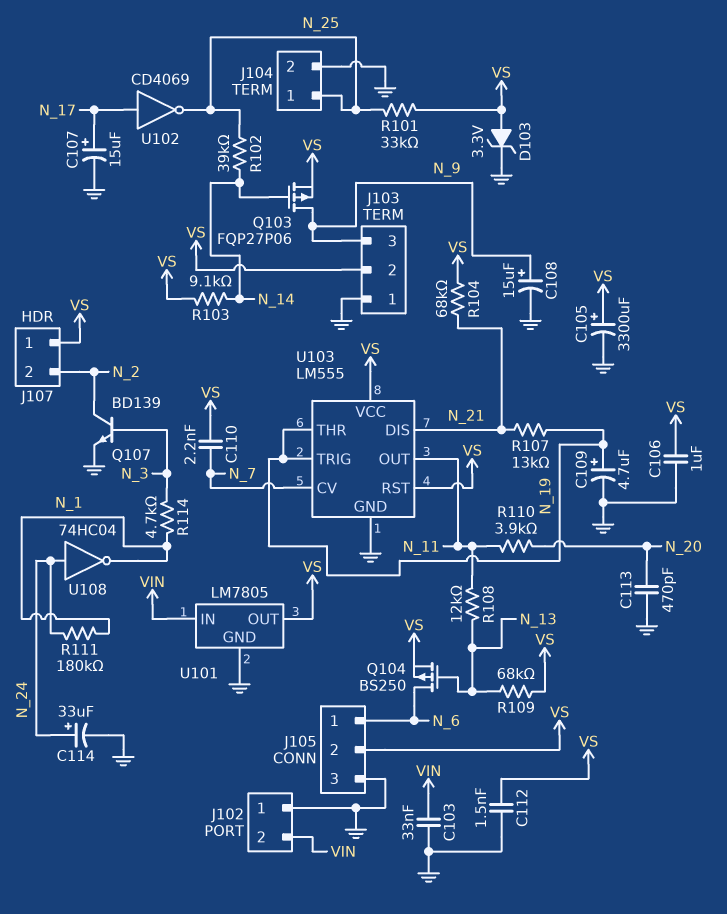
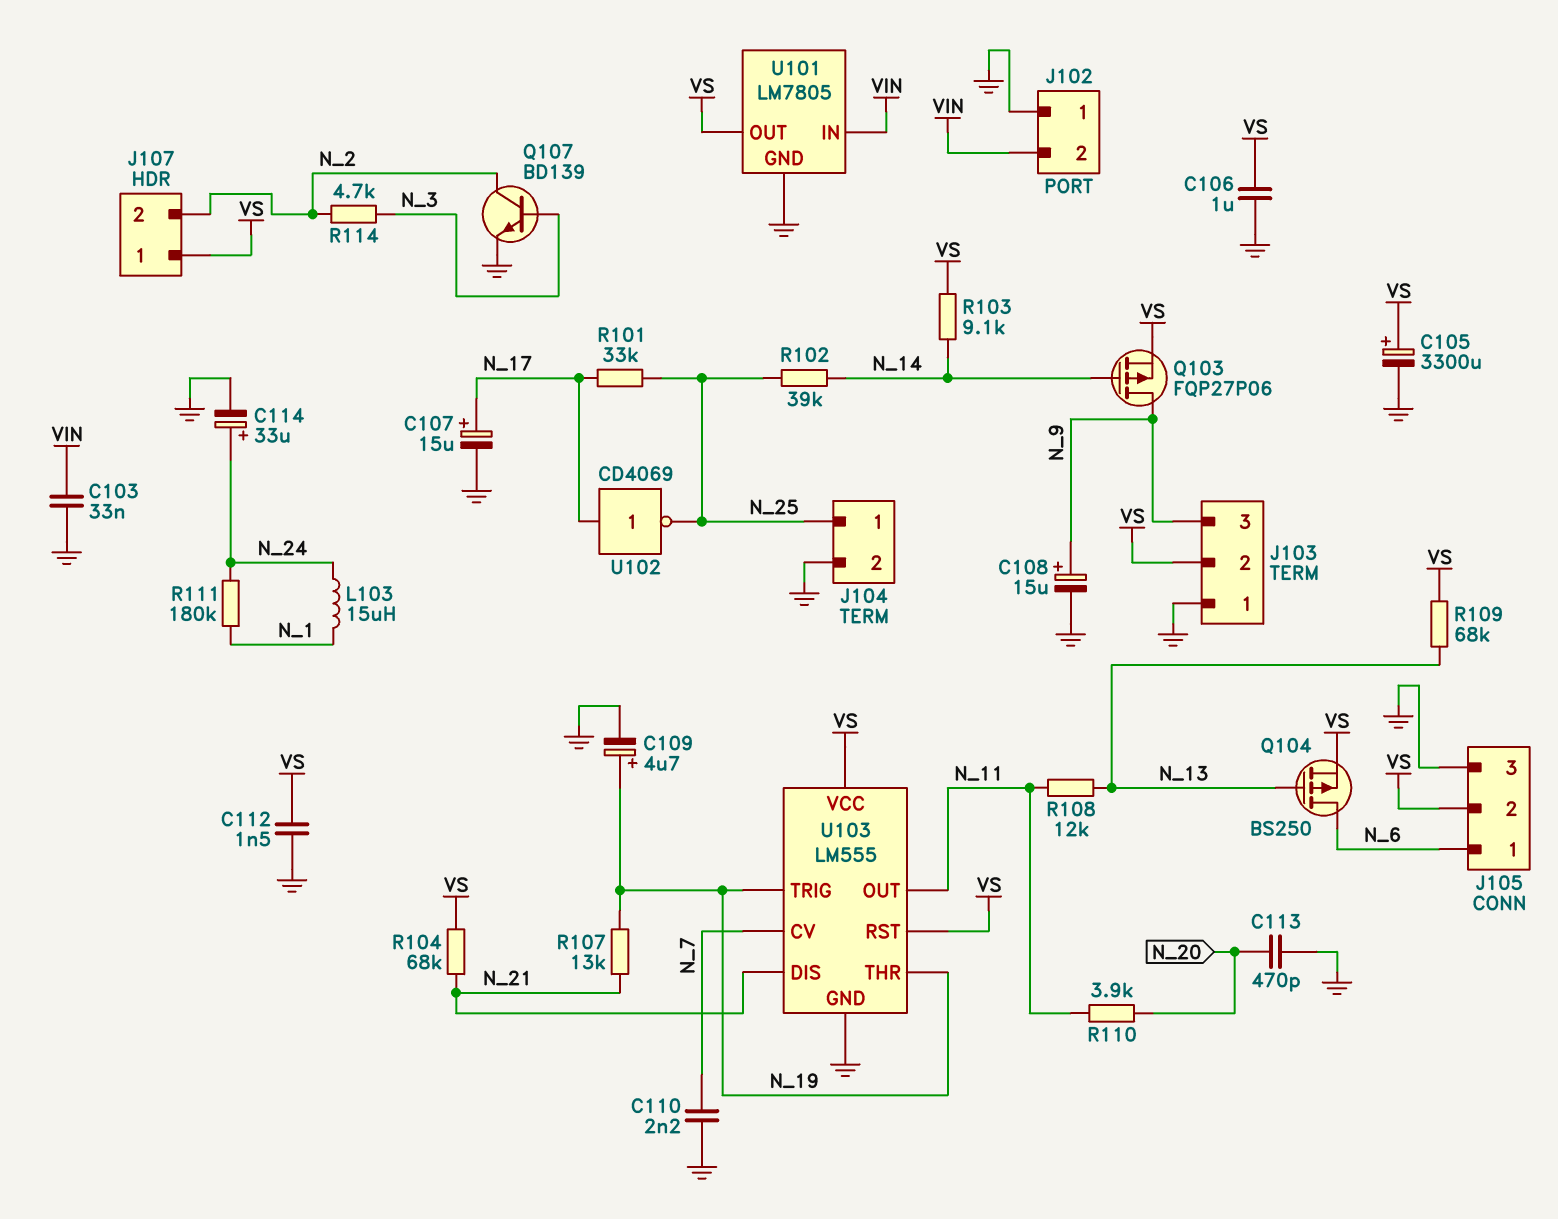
C110: 2.2nF (N_7, VS) -> 2.2nF (GND, N_7)
D103: zener 3.3V (A VS, K GND) -> none
L103: none -> 15uH (N_1, N_24)
R101: 33k (N_25, VS) -> 33k (N_17, N_25)
R114: 4.7k (N_1, N_3) -> 4.7k (N_2, N_3)
U108: NOT 74HC04 (in N_24, out N_1) -> none

